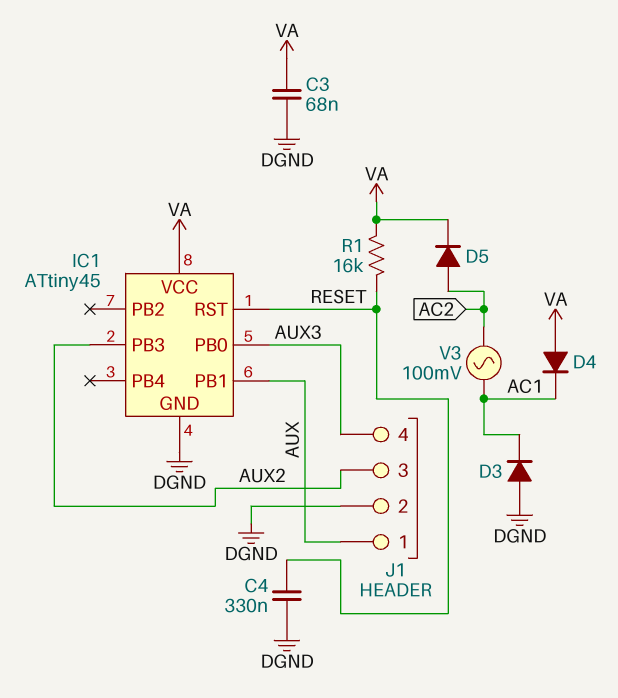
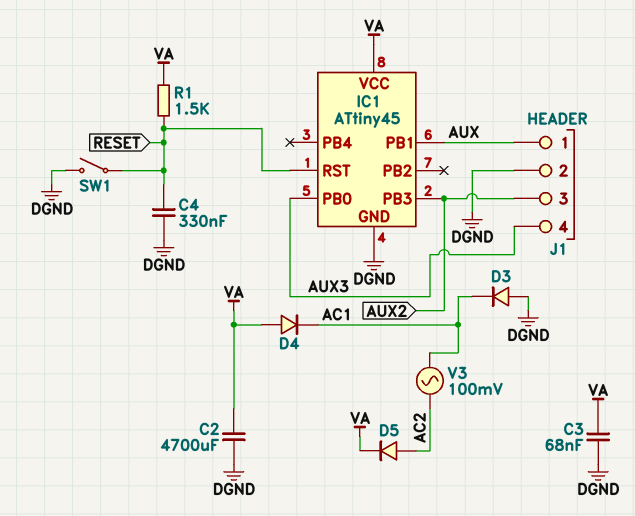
C2: none -> 4700uF (DGND, VA)
R1: 16k (RESET, VA) -> 1.5k (RESET, VA)
SW1: none -> switch (DGND, RESET)

